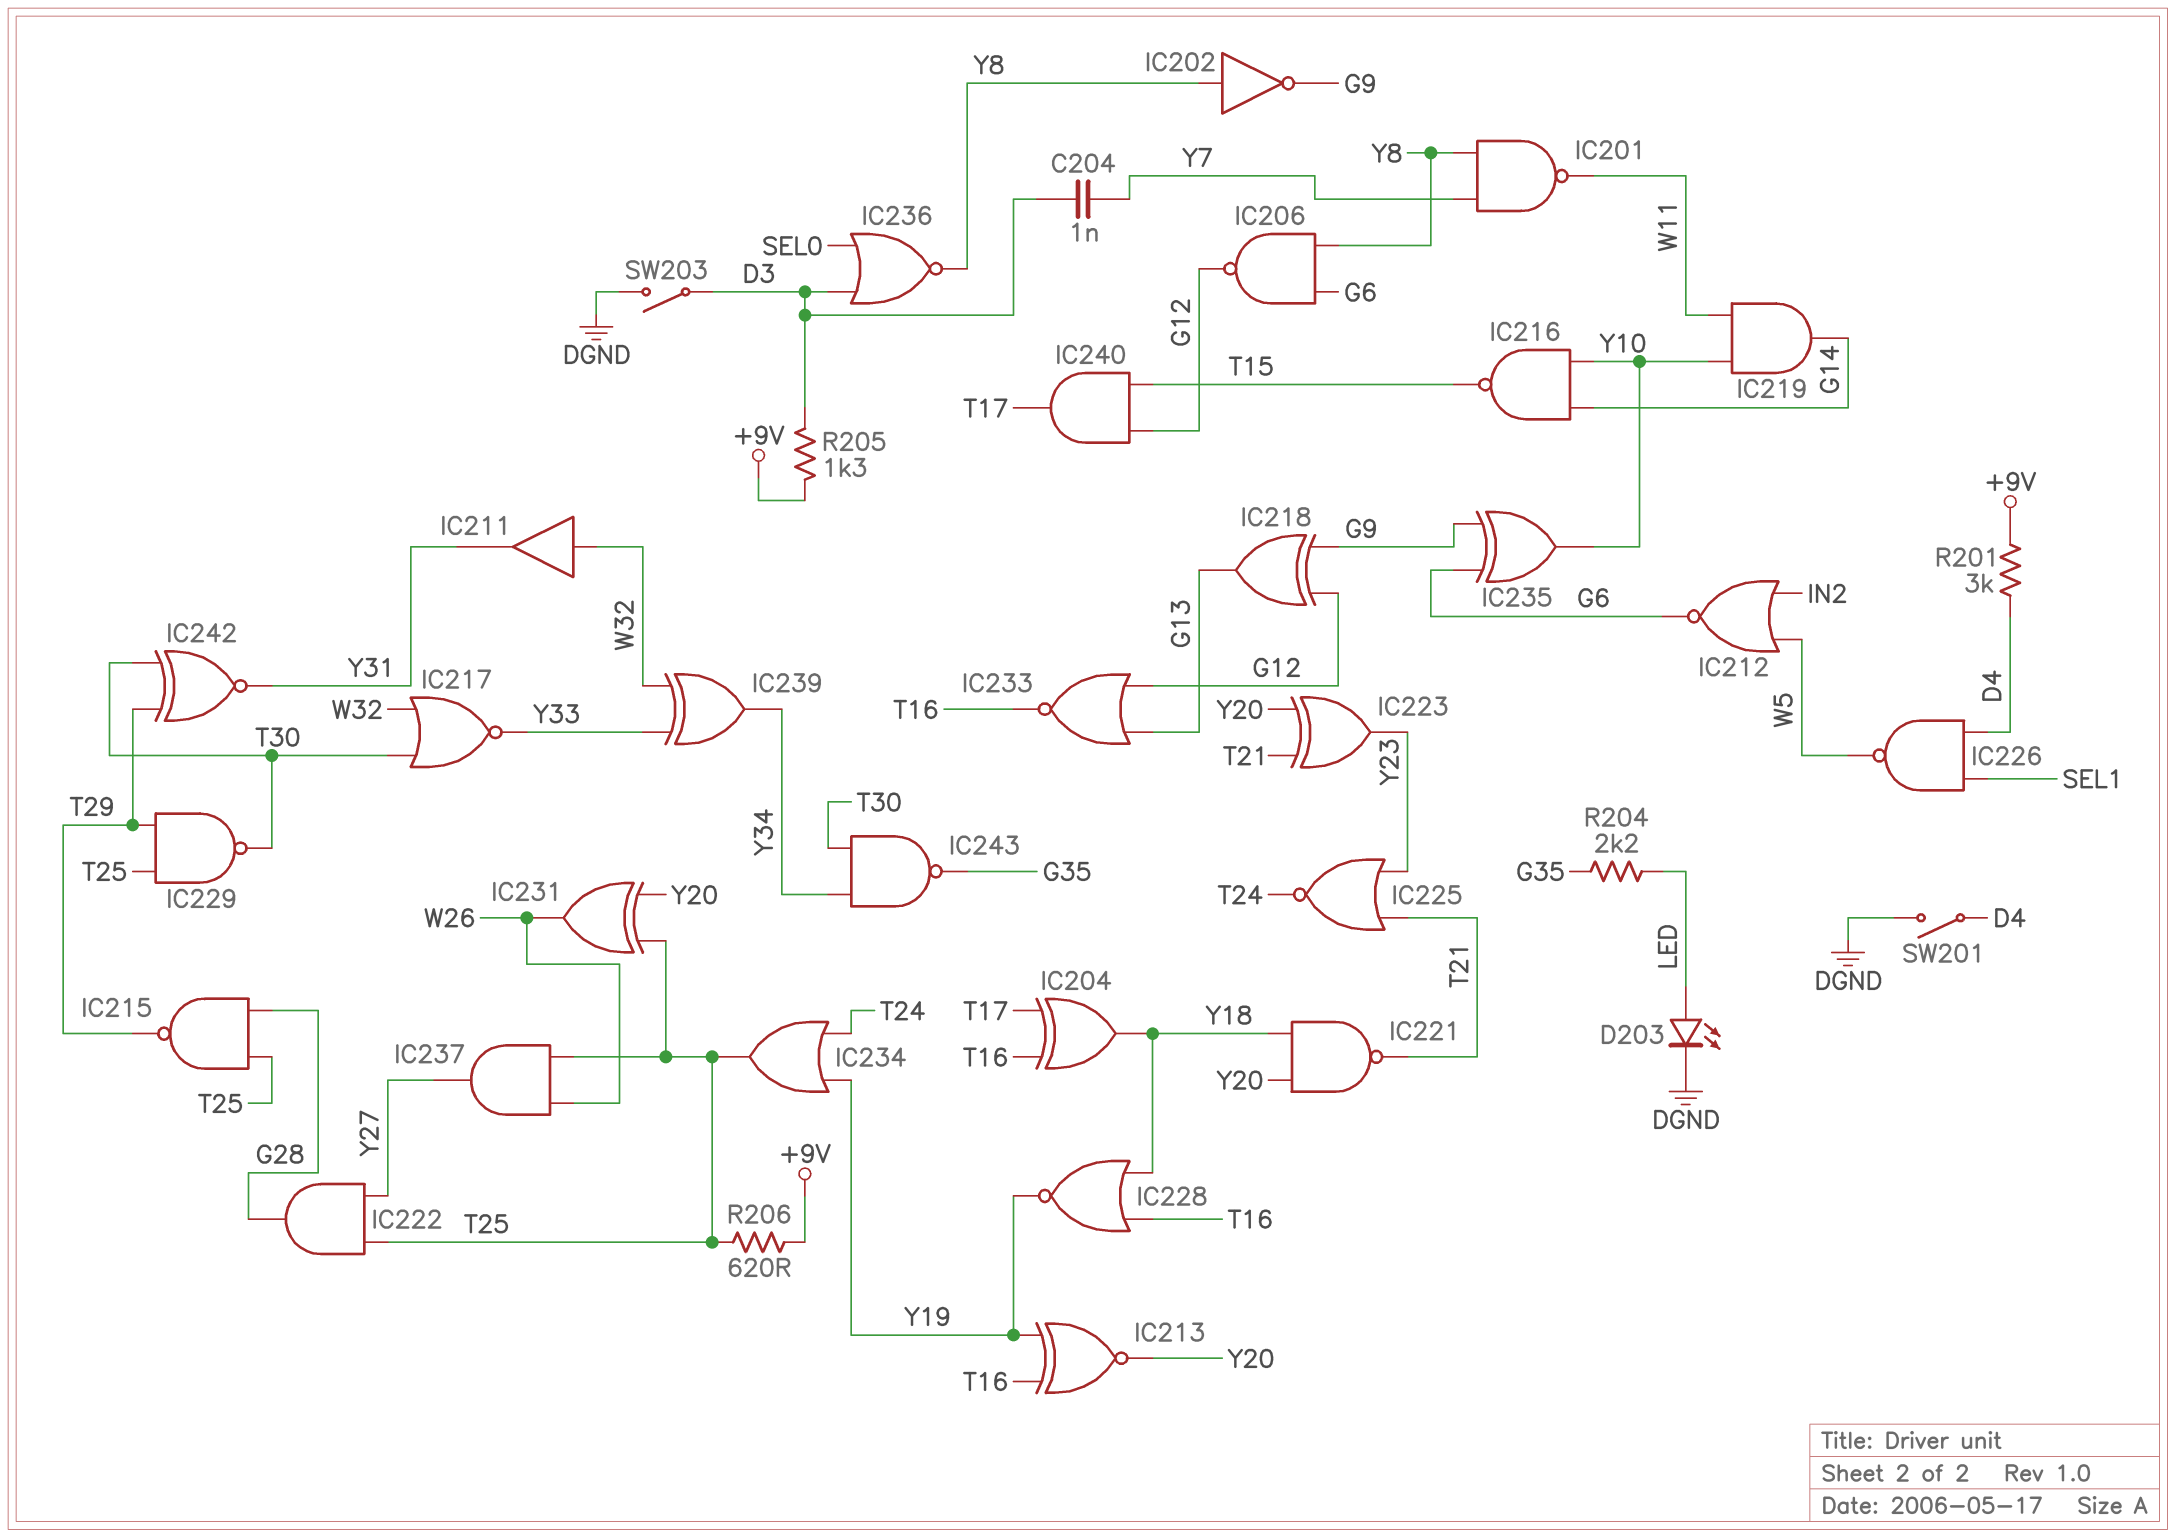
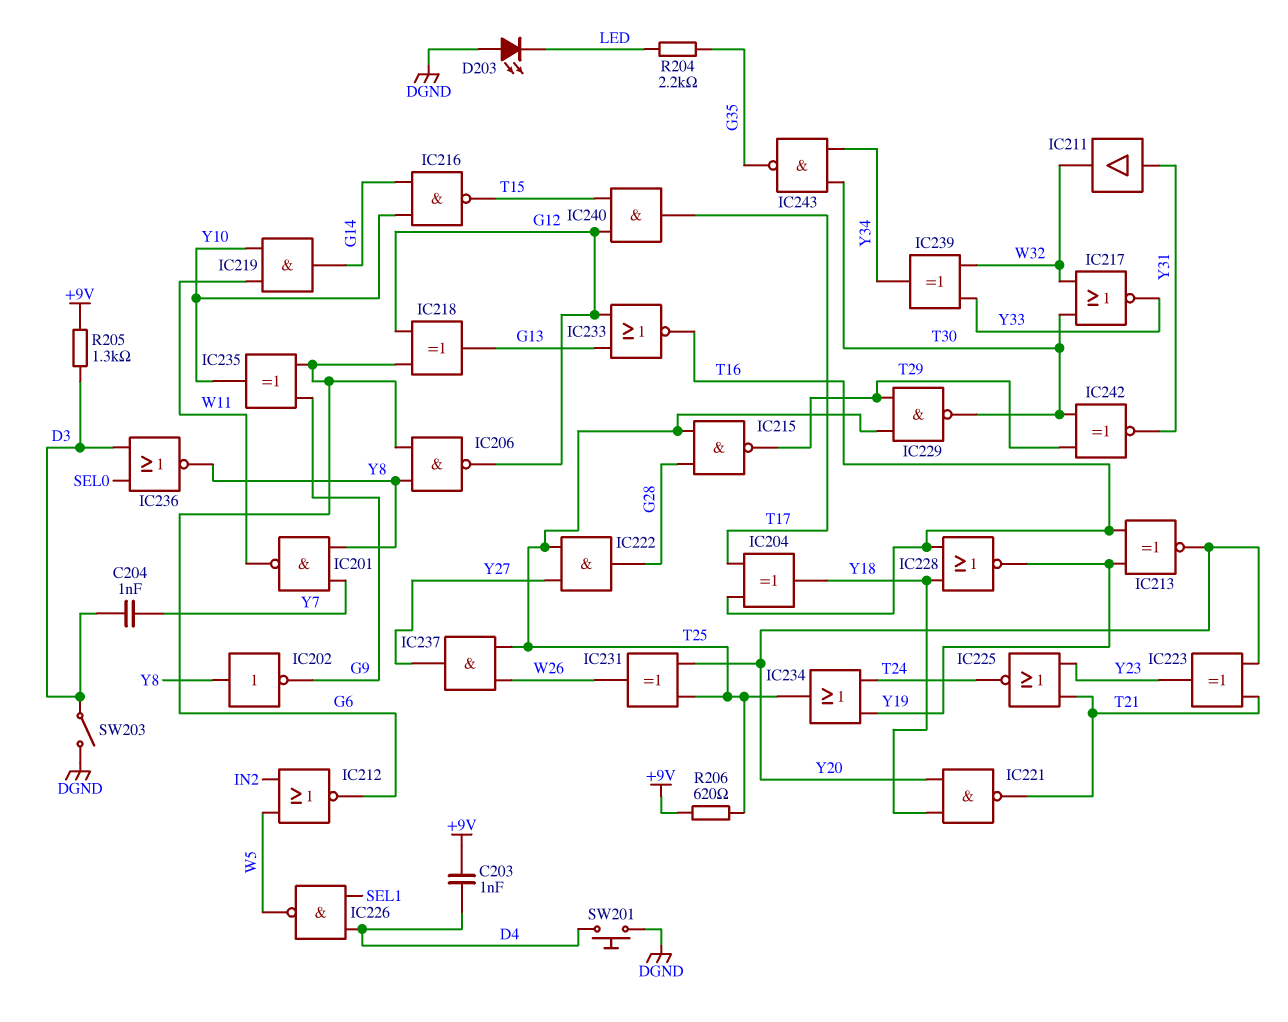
C203: none -> 1nF (+9V, D4)
D203: LED (A LED, K DGND) -> LED (A DGND, K LED)
IC211: buffer (in W32, out Y31) -> buffer (in Y31, out W32)
IC218: XOR (in G9, in G12, out G13) -> XOR (in G6, in G12, out G13)
R201: 3k (+9V, D4) -> none
SW201: switch (D4, DGND) -> button (D4, DGND)

